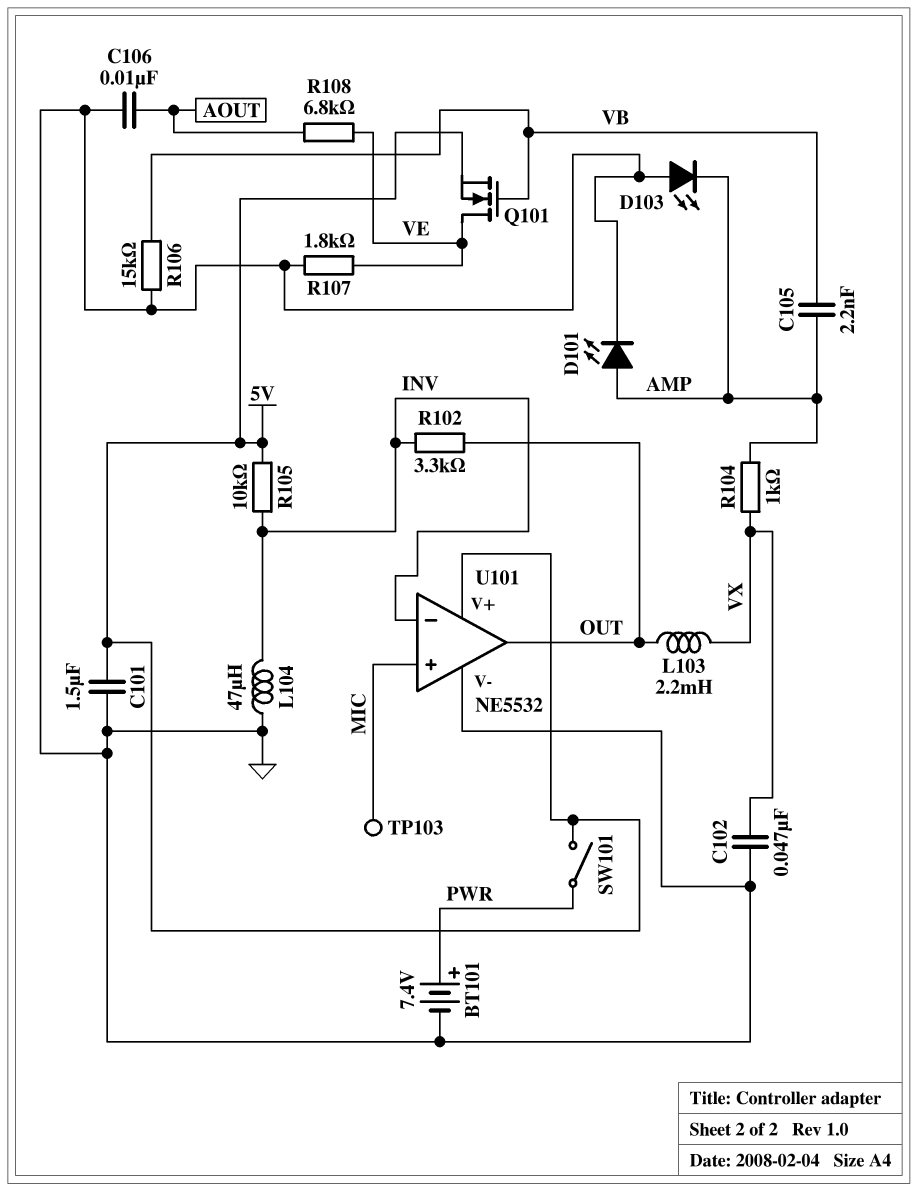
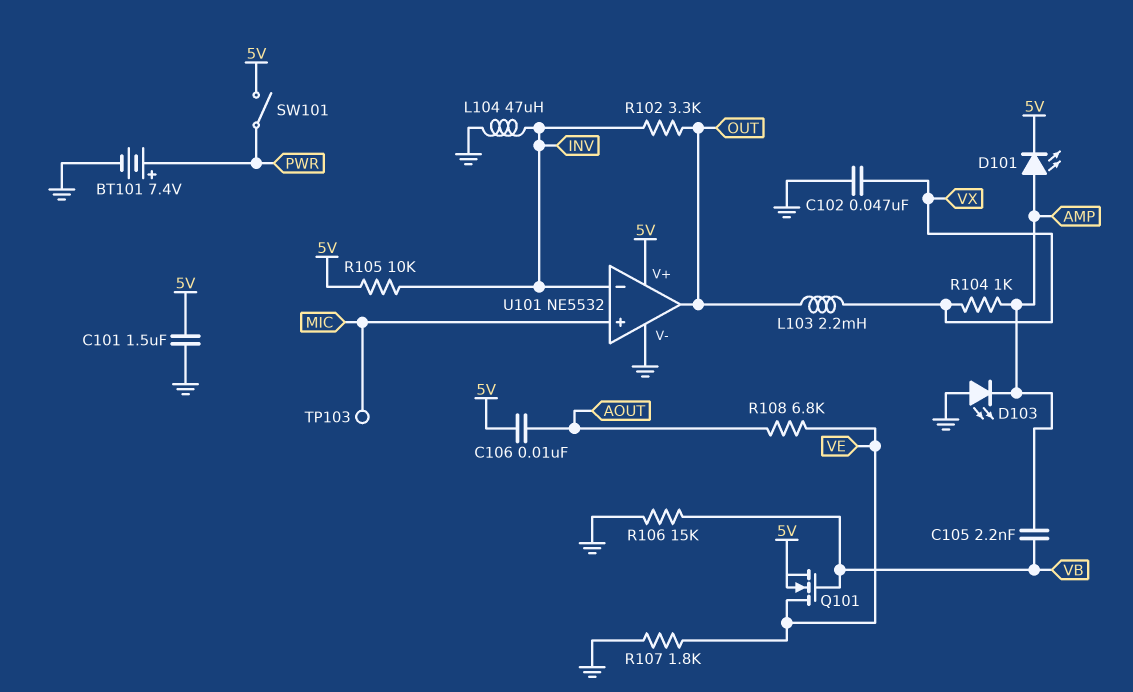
C106: 10nF (AOUT, GND) -> 10nF (5V, AOUT)
D101: LED (A AMP, K GND) -> LED (A AMP, K 5V)

